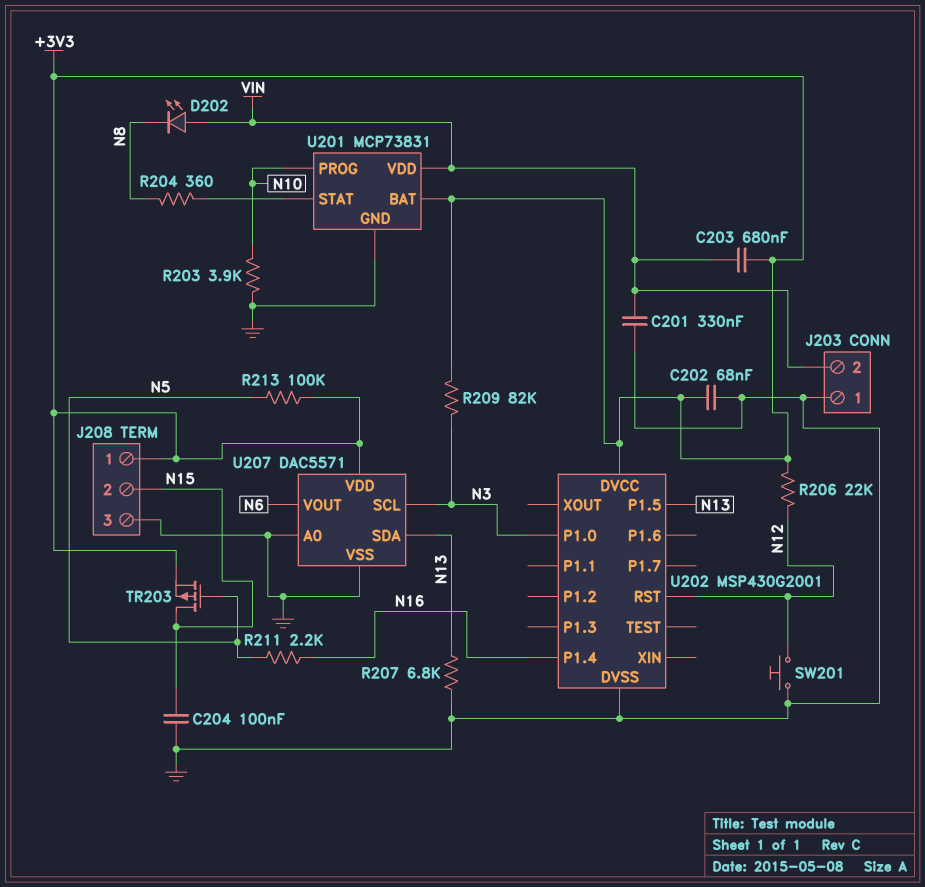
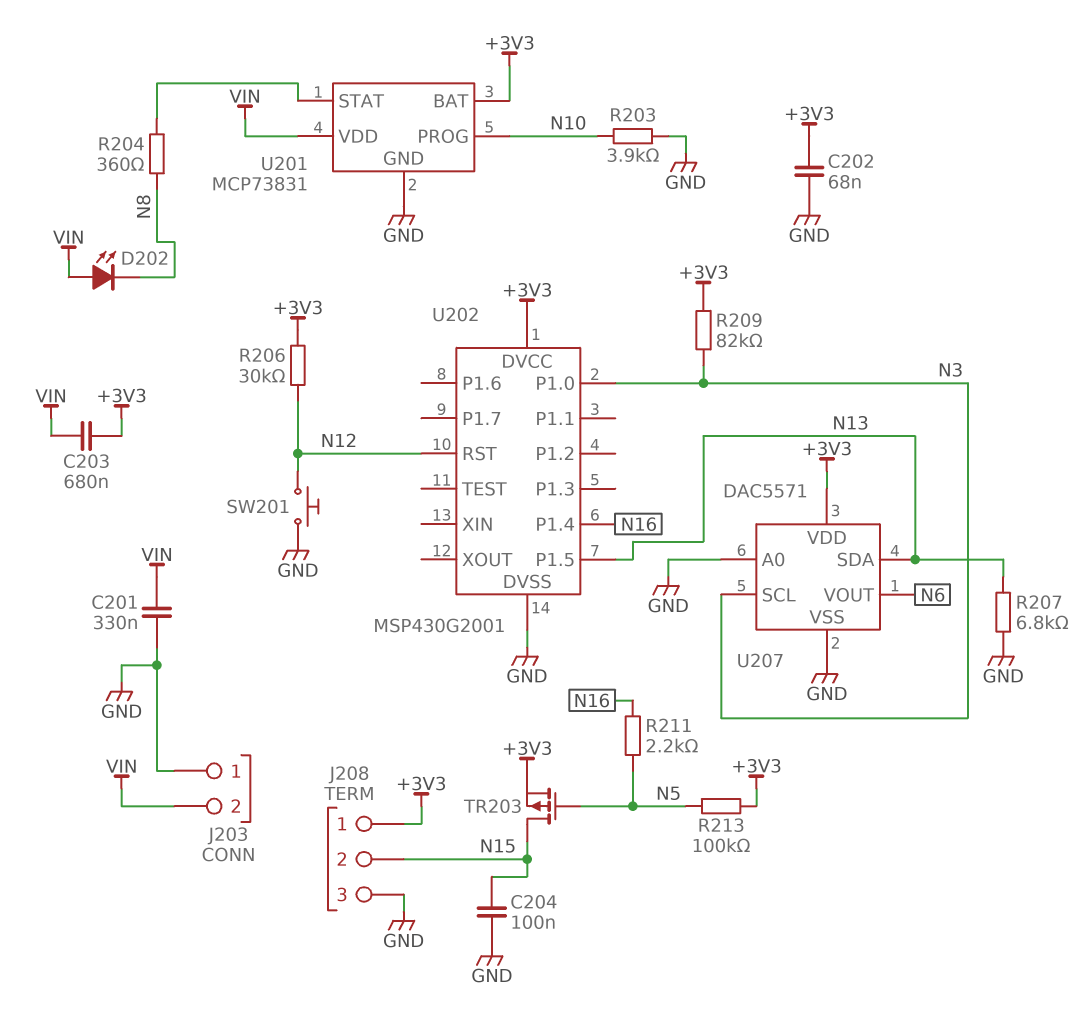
R206: 22k (+3V3, N12) -> 30k (+3V3, N12)

